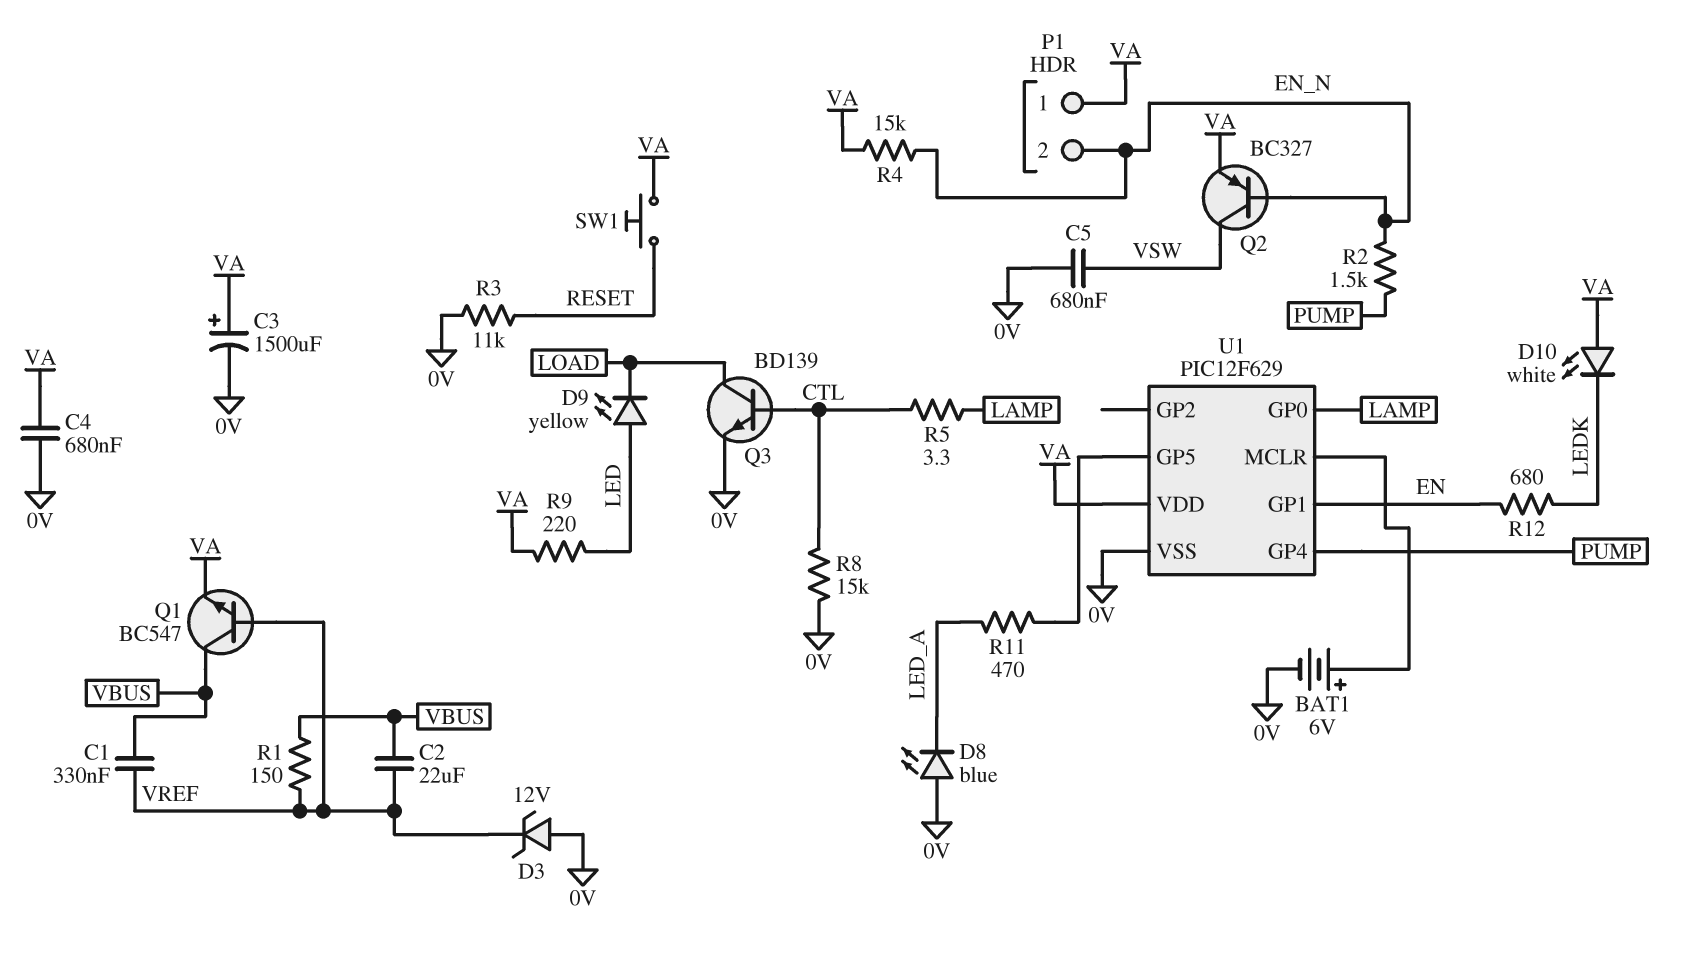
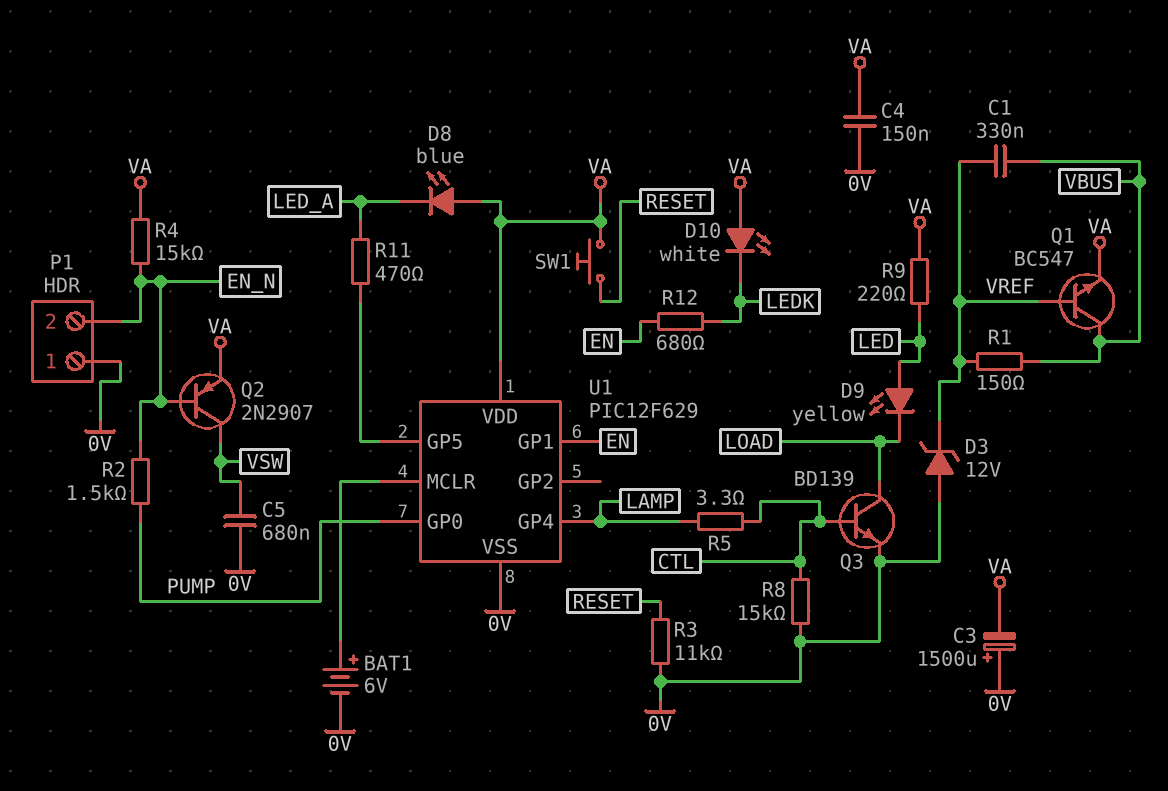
C2: 22uF (VBUS, VREF) -> none
C3: 1500uF (plus VA, minus 0V) -> 1500uF (plus 0V, minus VA)
C4: 680nF (0V, VA) -> 150nF (0V, VA)
D8: LED blue (A 0V, K LED_A) -> LED blue (A VA, K LED_A)
P1 pin 1: VA -> 0V
Q2: PNP BC327 (B EN_N, C VSW, E VA) -> PNP 2N2907 (B EN_N, C VSW, E VA)
U1 pin GP0: LAMP -> PUMP
U1 pin GP4: PUMP -> LAMP

